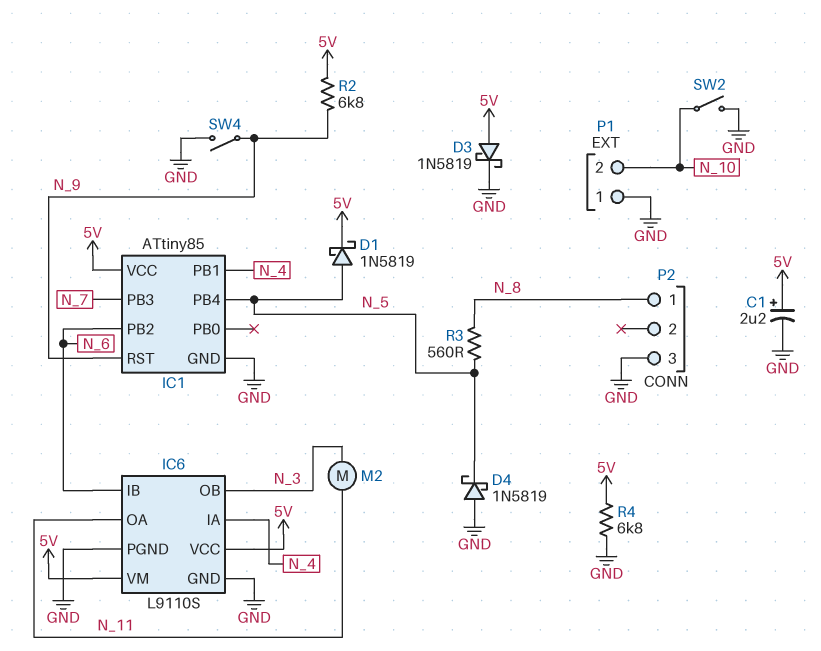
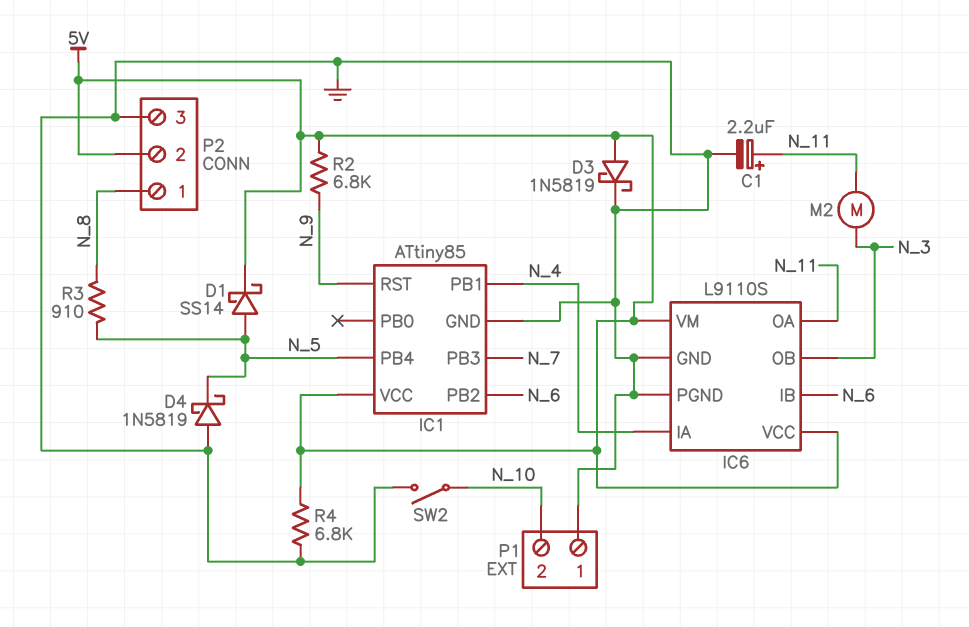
C1: 2.2uF (plus 5V, minus GND) -> 2.2uF (plus N_11, minus GND)
D1: schottky 1N5819 (A N_5, K 5V) -> schottky SS14 (A N_5, K 5V)
P2 pin 2: none -> 5V
R3: 560 (N_5, N_8) -> 910 (N_5, N_8)
SW4: switch (GND, N_9) -> none

